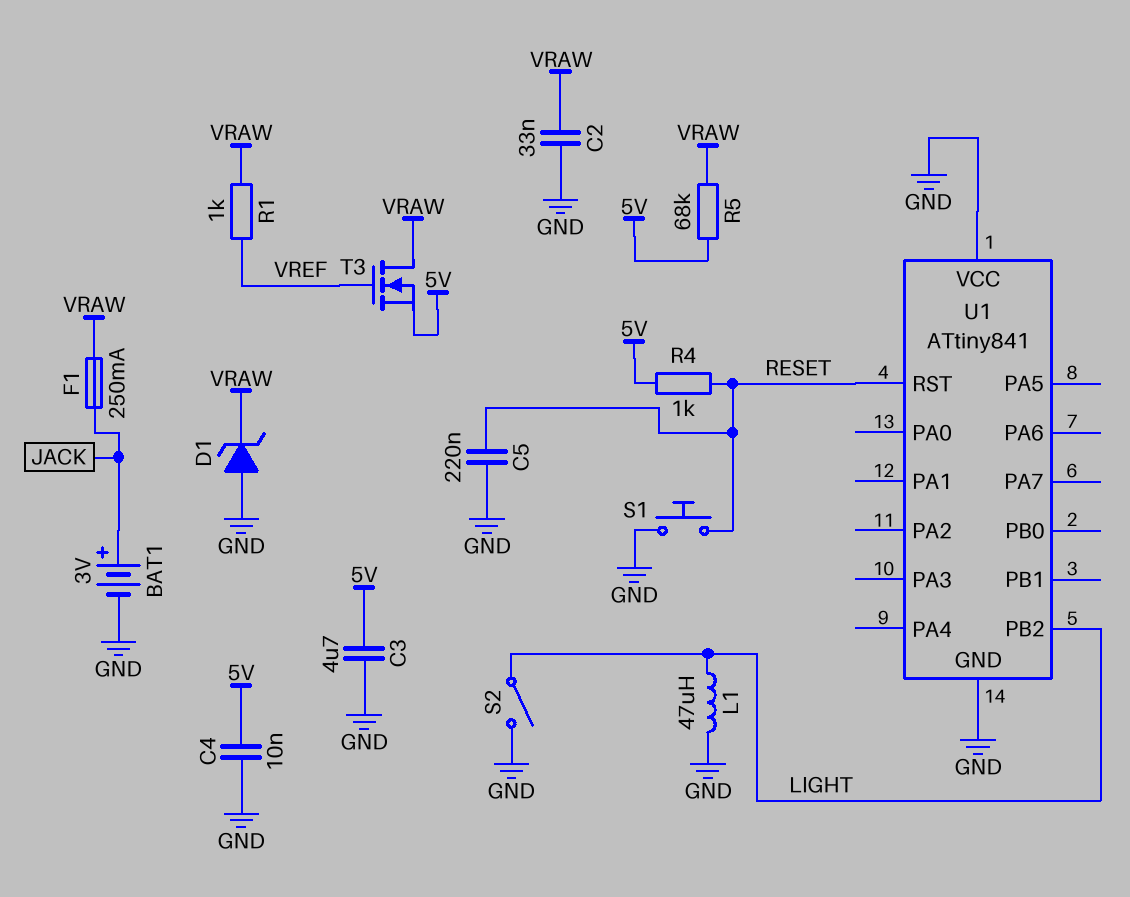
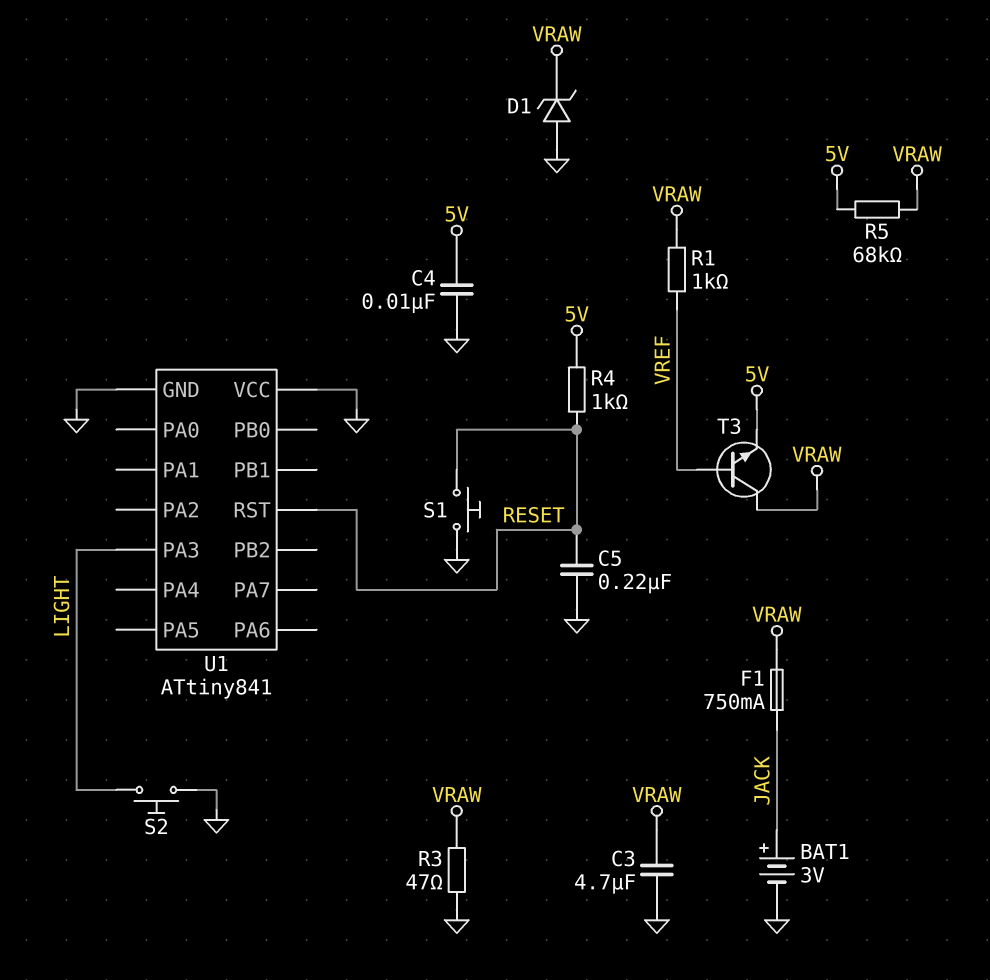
C2: 33nF (GND, VRAW) -> none
C3: 4.7uF (5V, GND) -> 4.7uF (GND, VRAW)
F1: 250mA (JACK, VRAW) -> 750mA (JACK, VRAW)
L1: 47uH (GND, LIGHT) -> none
R3: none -> 47 (GND, VRAW)
S2: switch (GND, LIGHT) -> button (GND, LIGHT)
T3: NMOS (G VREF, D VRAW, S 5V) -> NPN (B VREF, C VRAW, E 5V)
U1 pin PA3: none -> LIGHT
U1 pin PB2: LIGHT -> none

